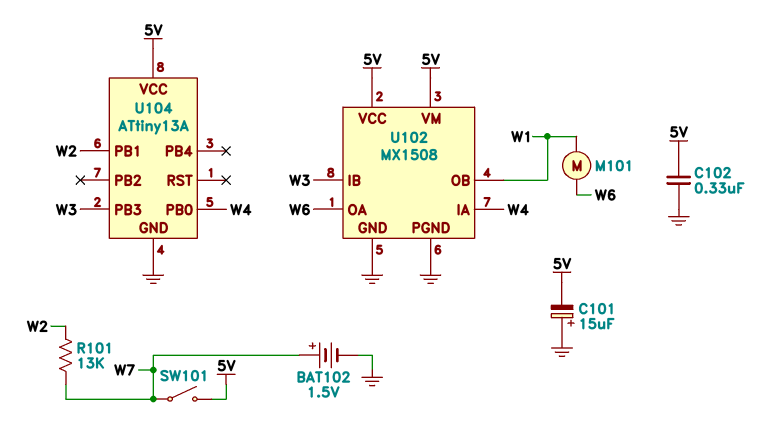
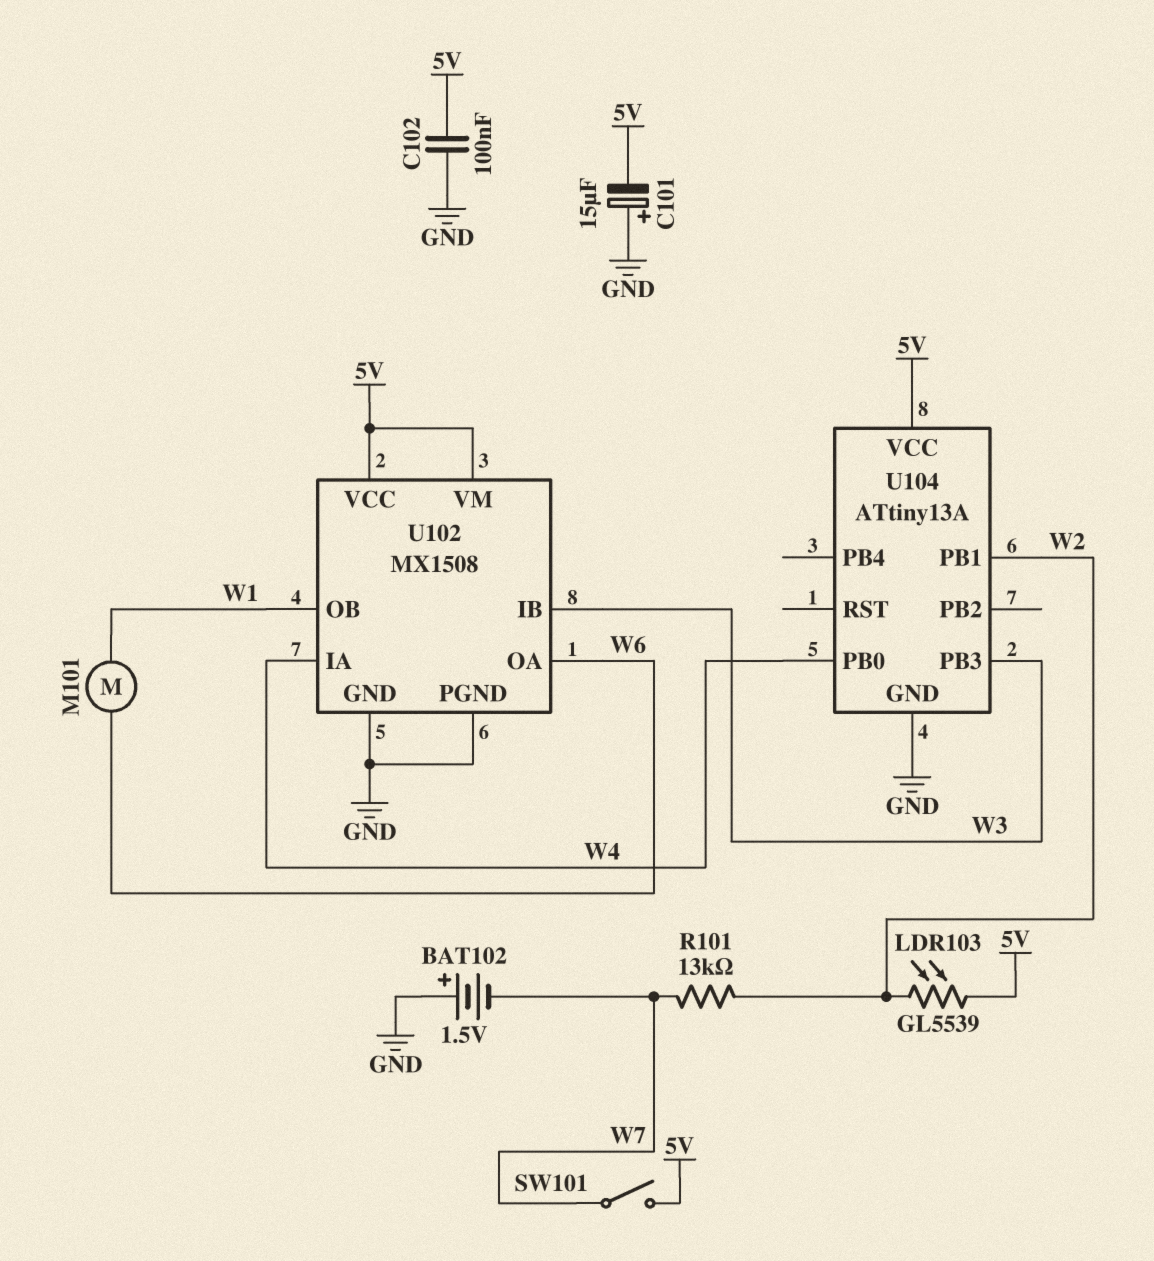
BAT102: 1.5V (plus W7, minus GND) -> 1.5V (plus GND, minus W7)
C102: 330nF (5V, GND) -> 100nF (5V, GND)
LDR103: none -> GL5539 (5V, W2)

